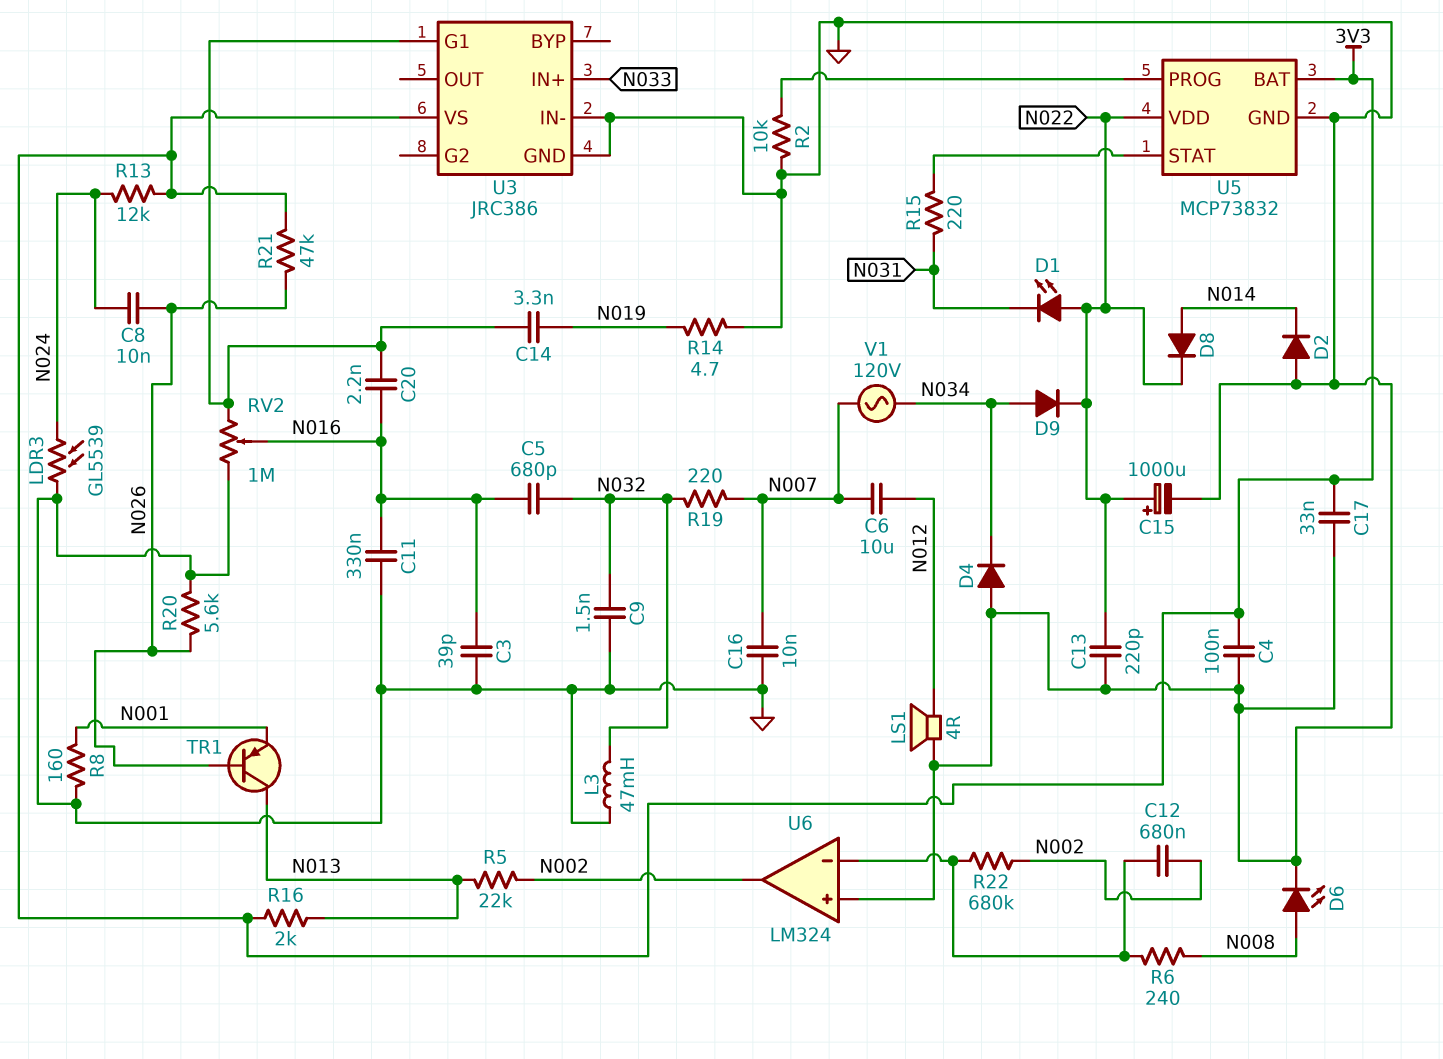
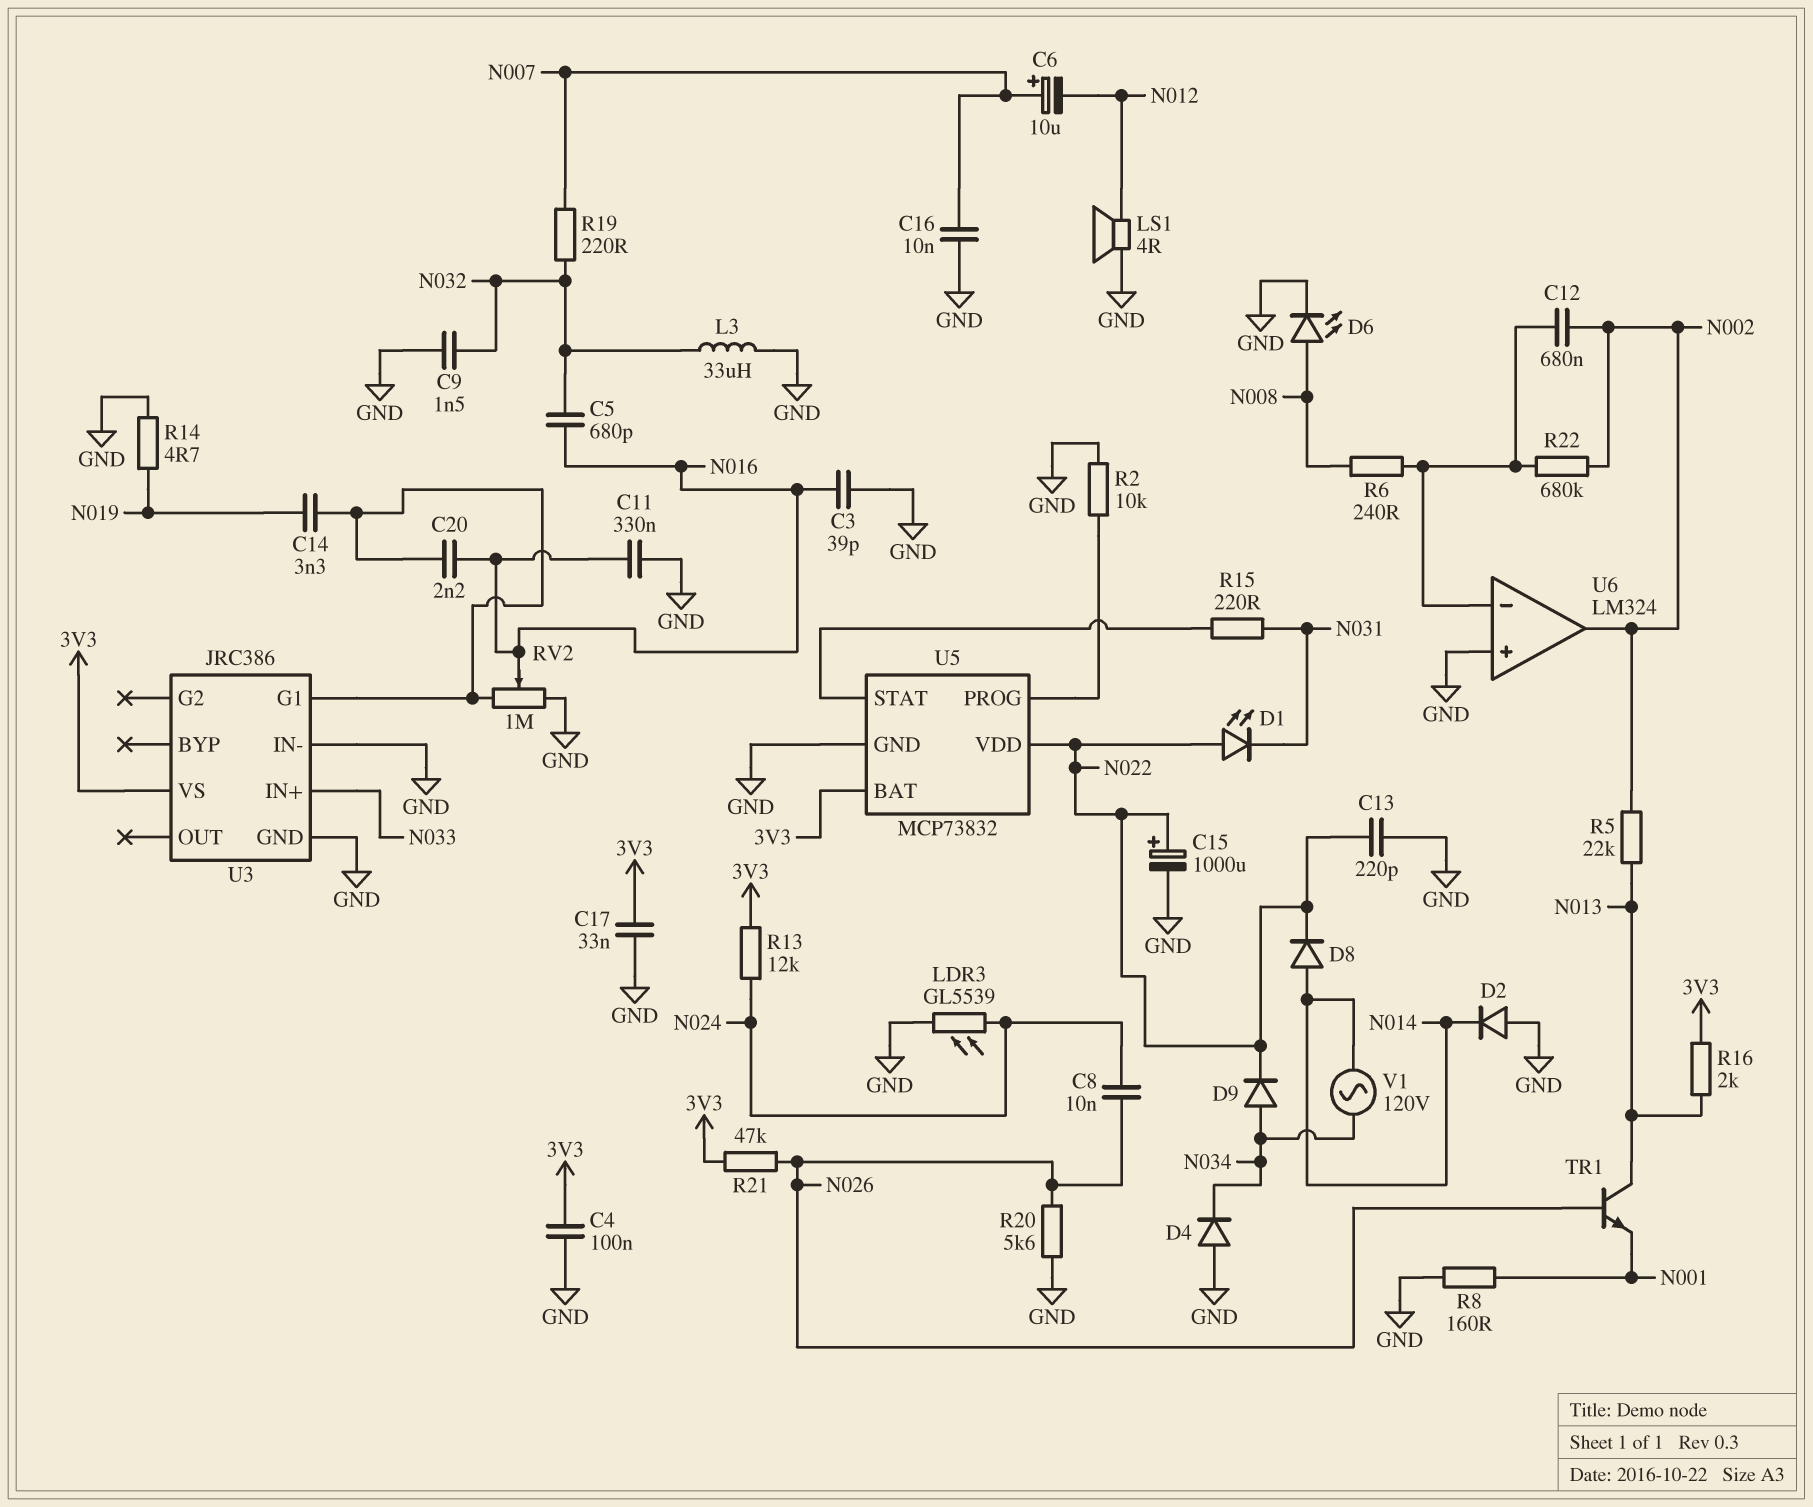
C6: 10uF (N007, N012) -> 10uF (plus N007, minus N012)
L3: 47mH (GND, N032) -> 33uH (GND, N032)
TR1: PNP (B N026, C N013, E N001) -> NPN (B N026, C N013, E N001)
V1: AC 120V (N007, N034) -> AC 120V (N014, N034)

